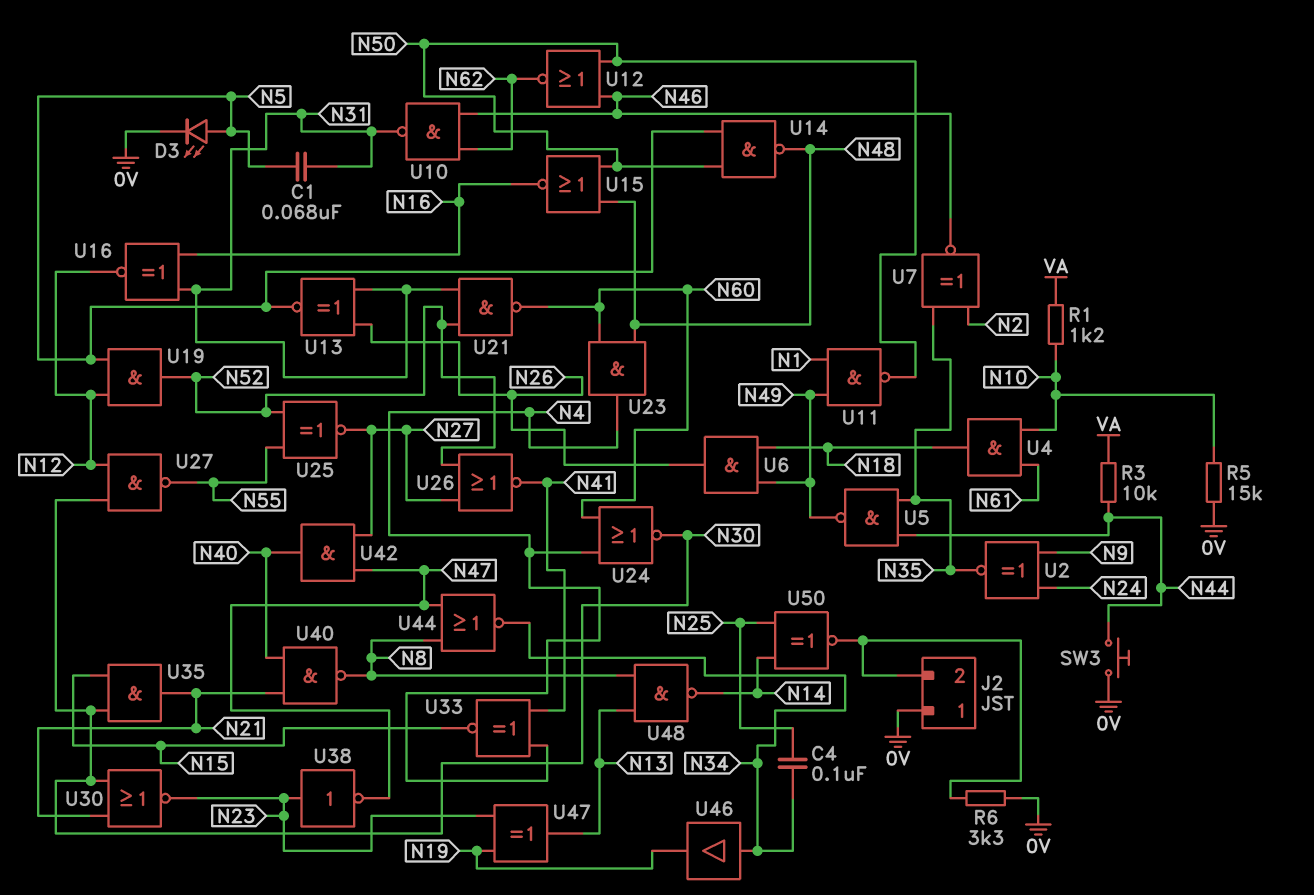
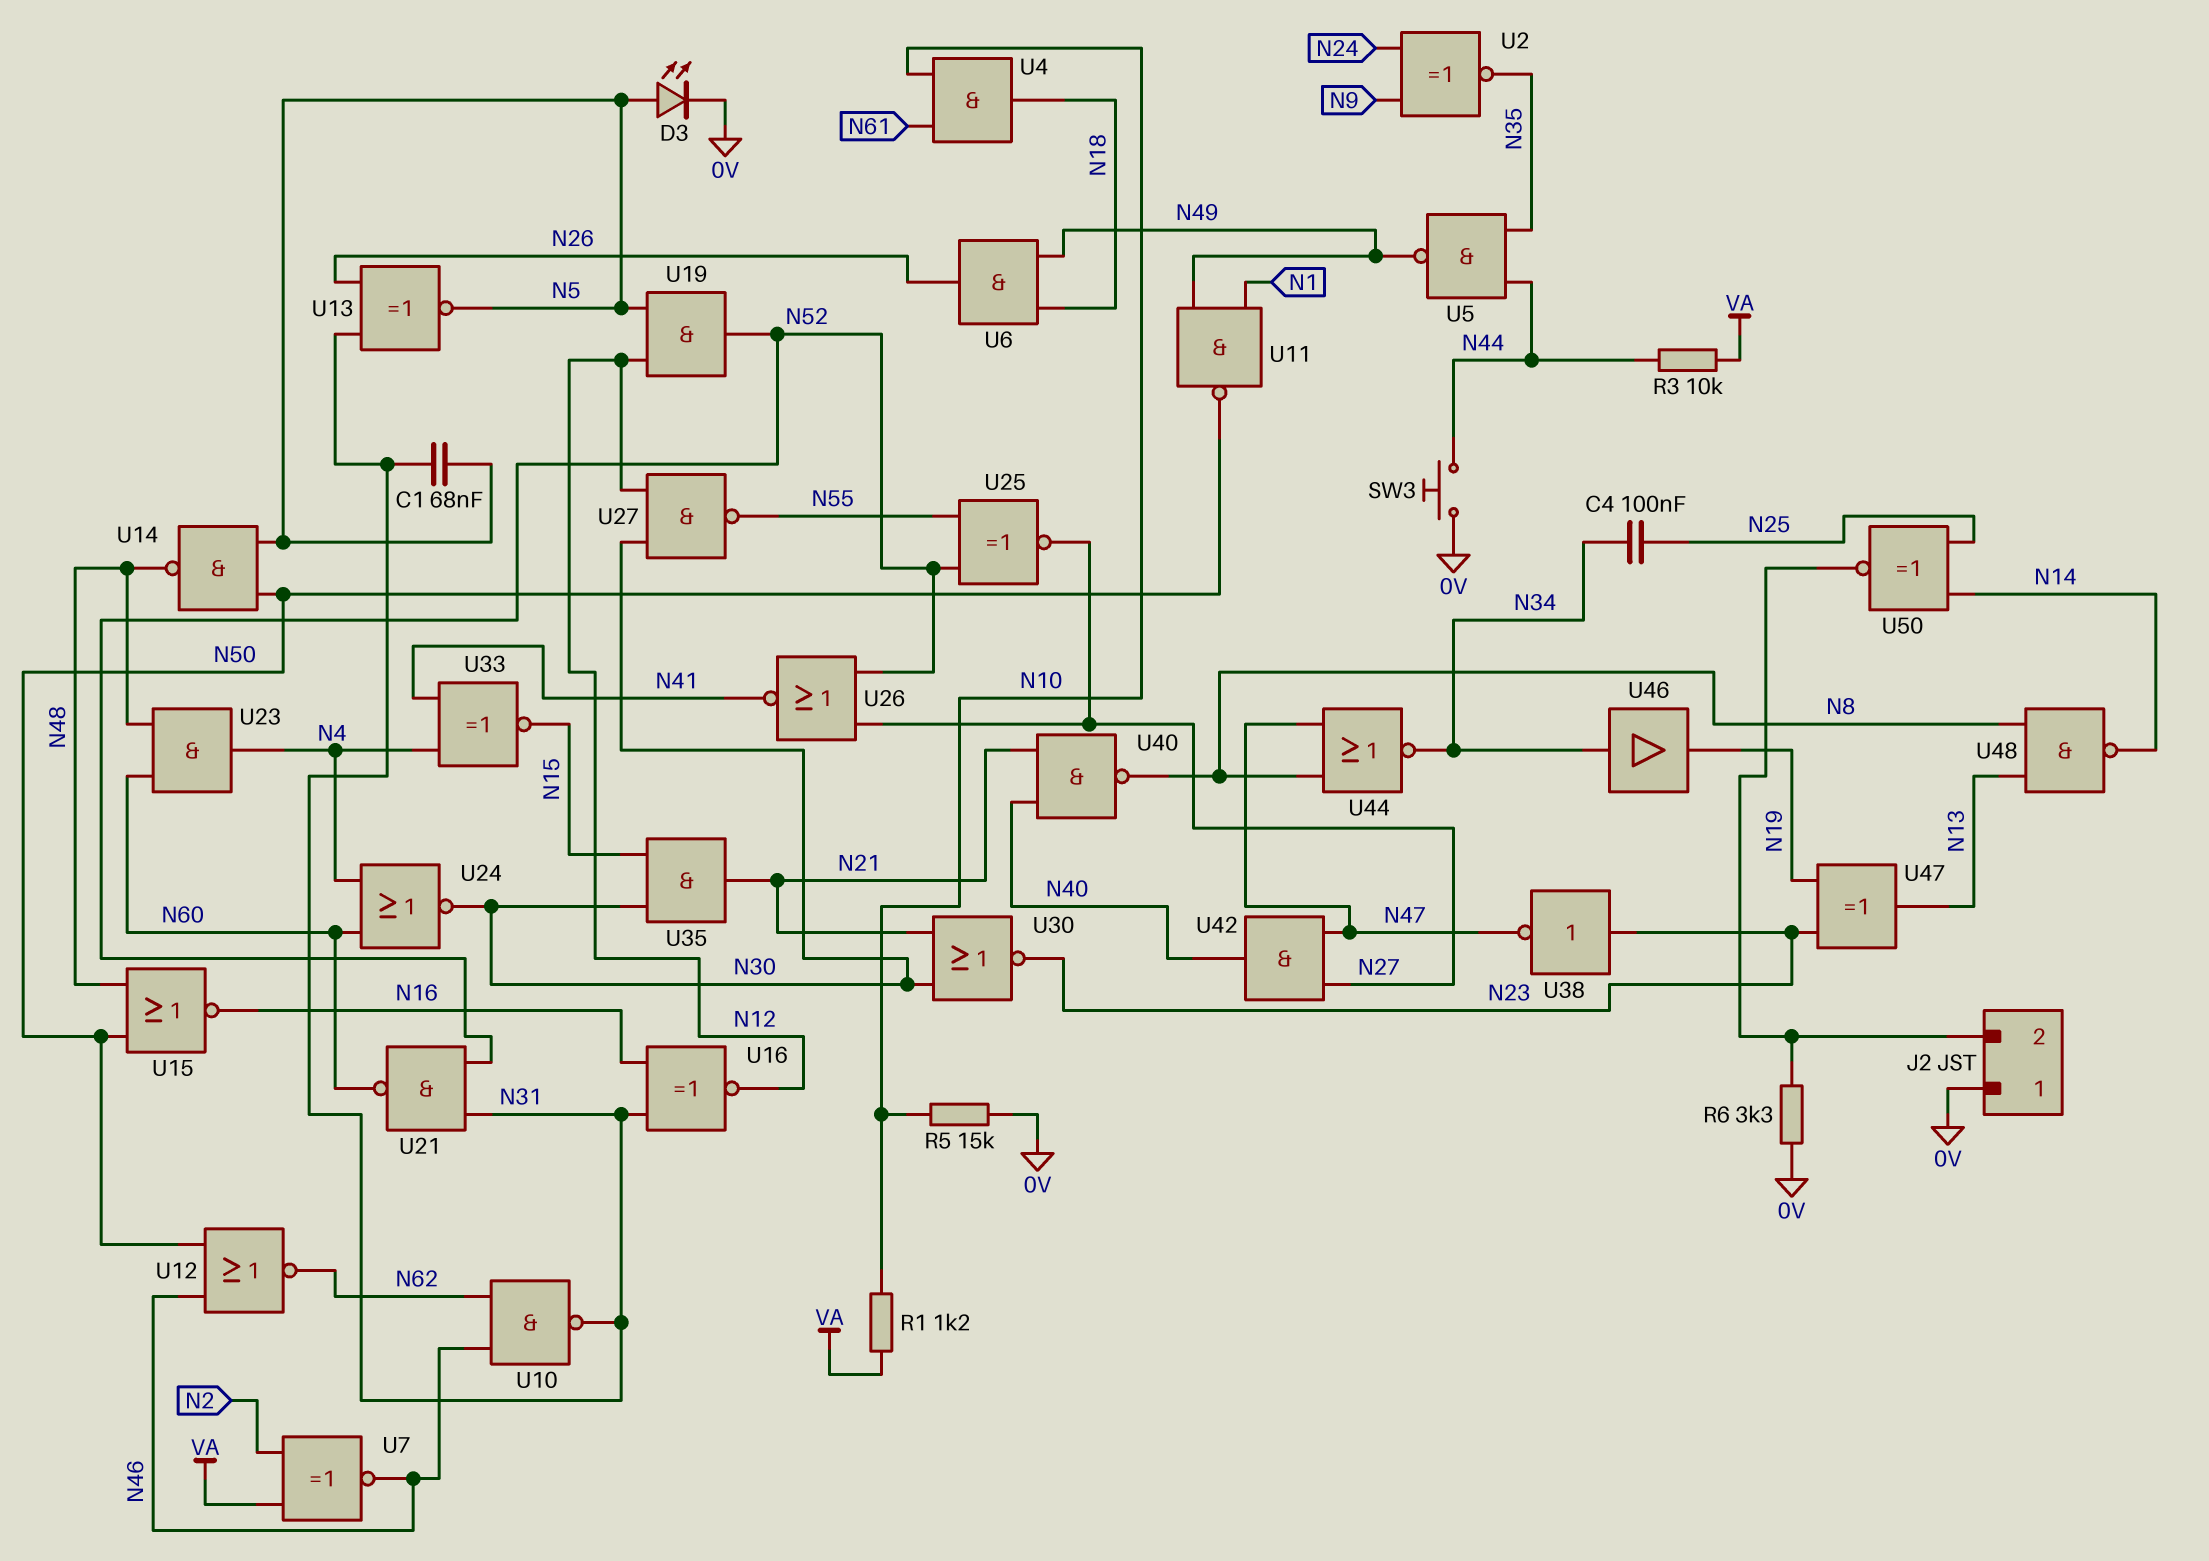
U7: XNOR (in N2, in N35, out N46) -> XNOR (in N2, in VA, out N46)

